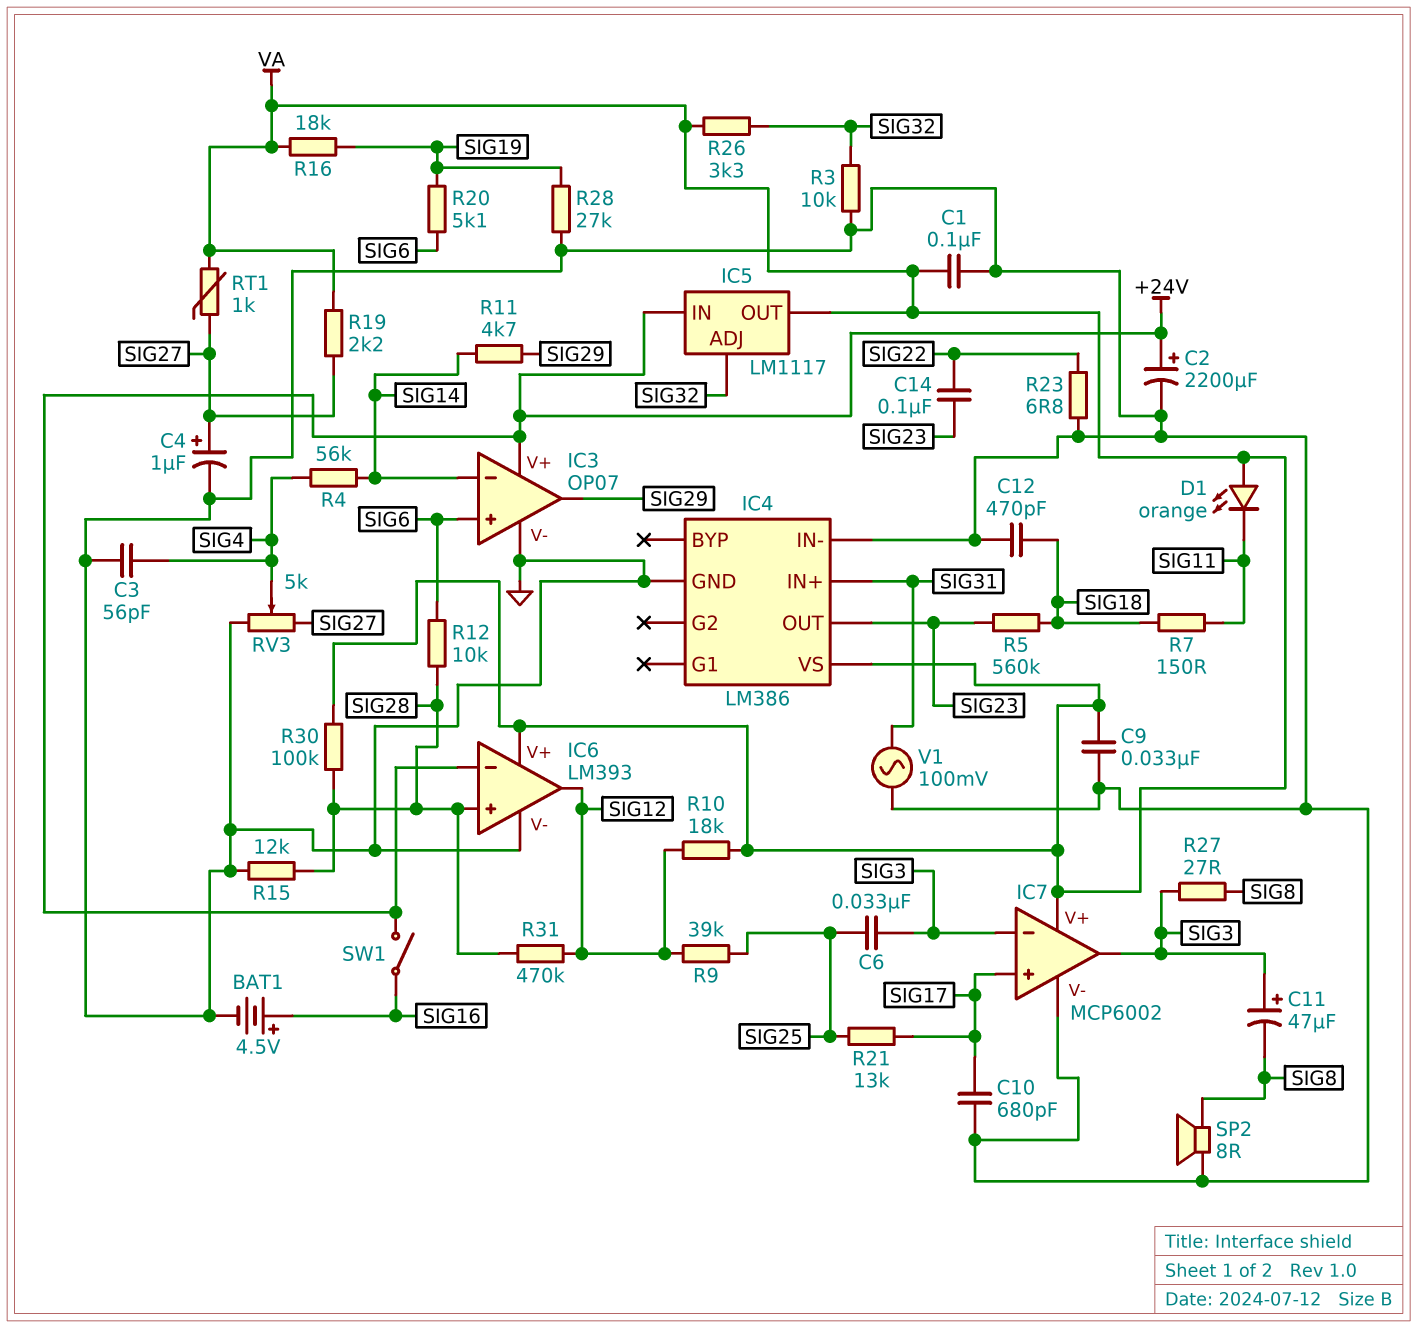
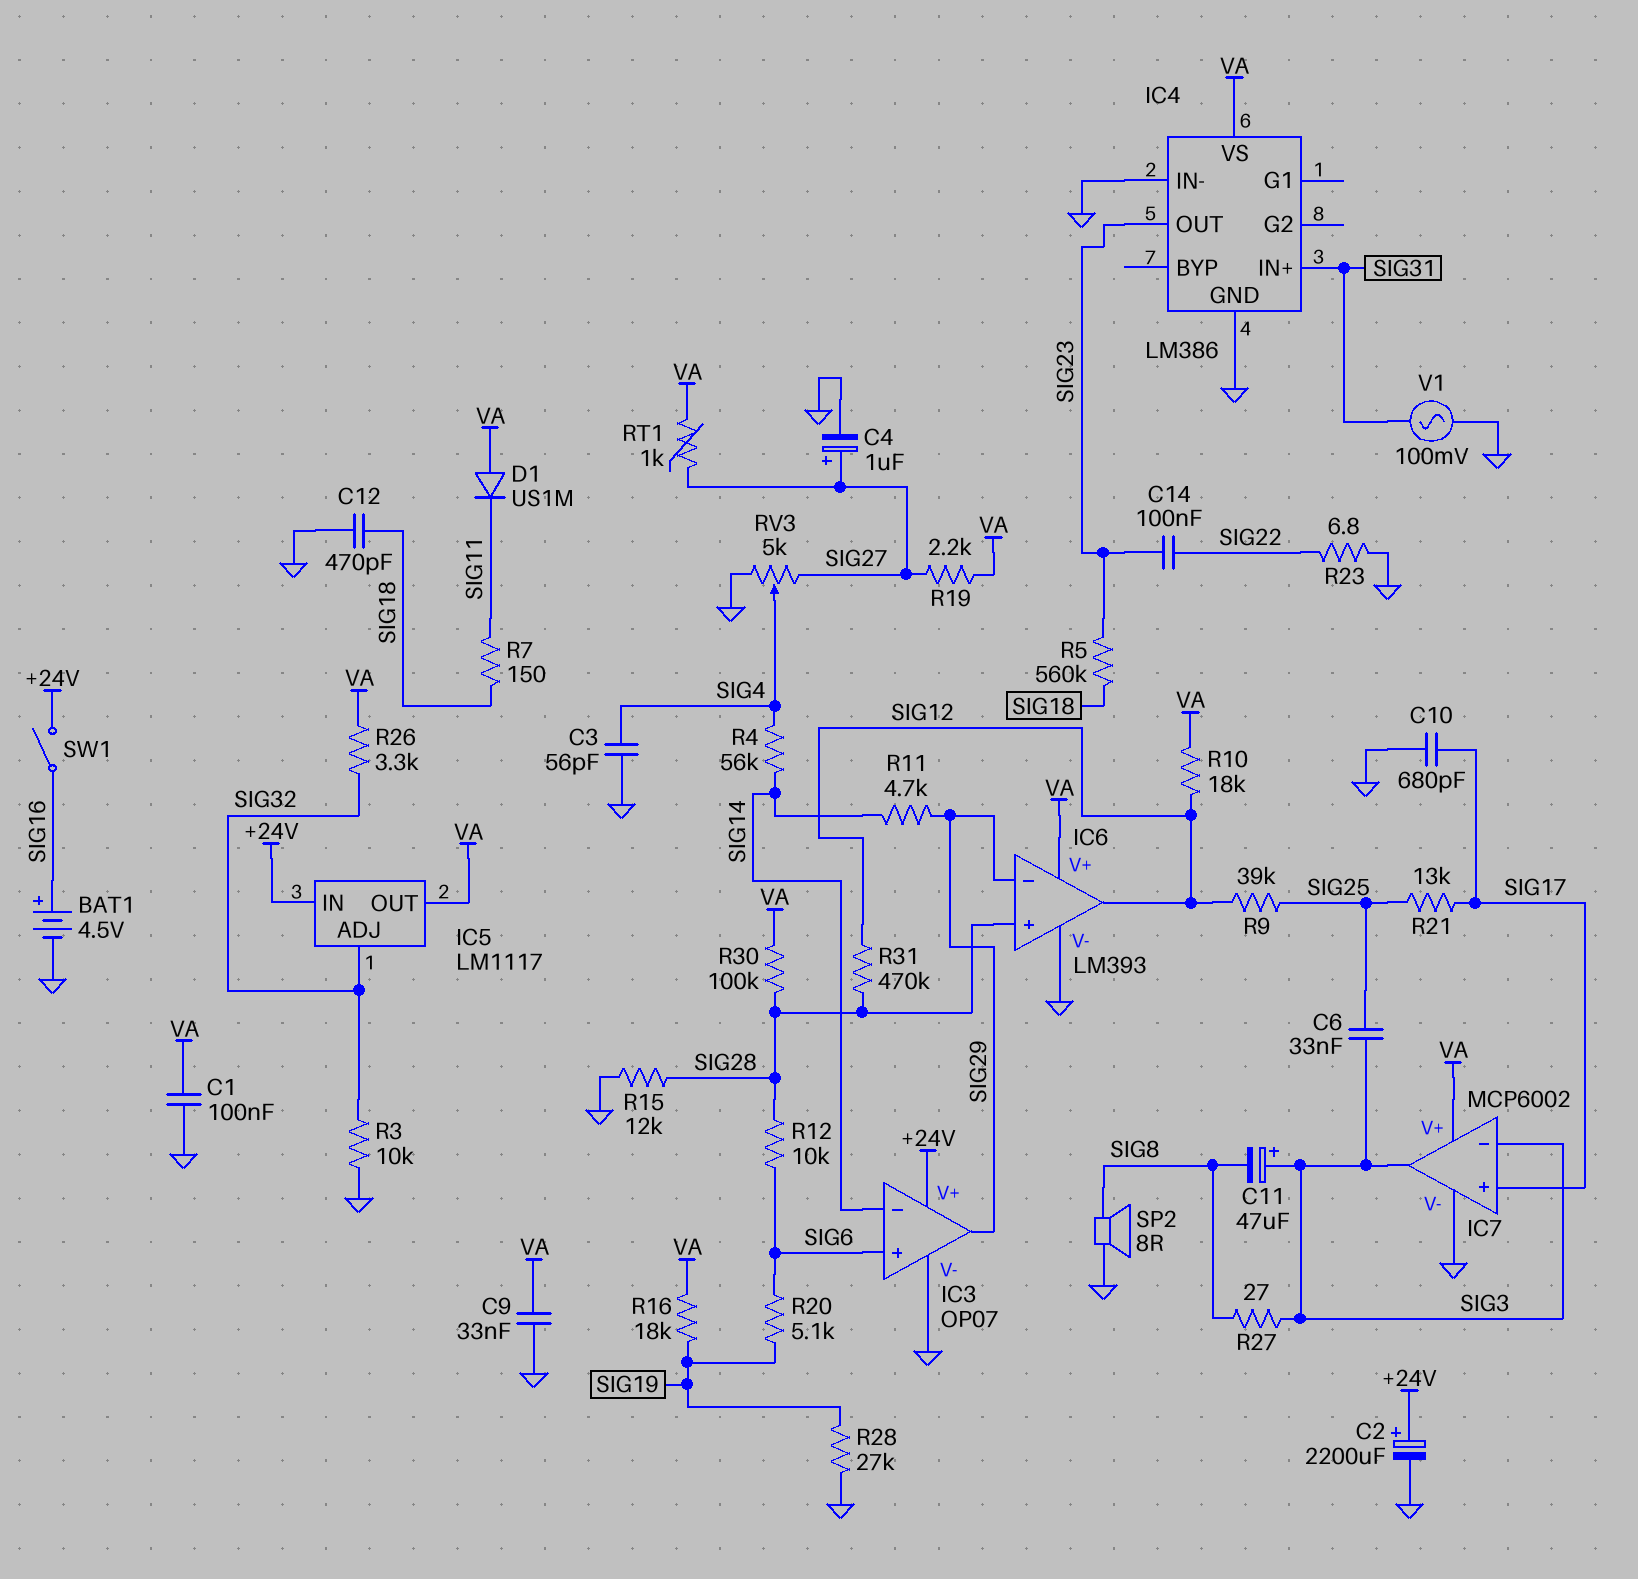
D1: LED orange (A VA, K SIG11) -> diode US1M (A VA, K SIG11)
IC6 pin in-: +24V -> SIG29

